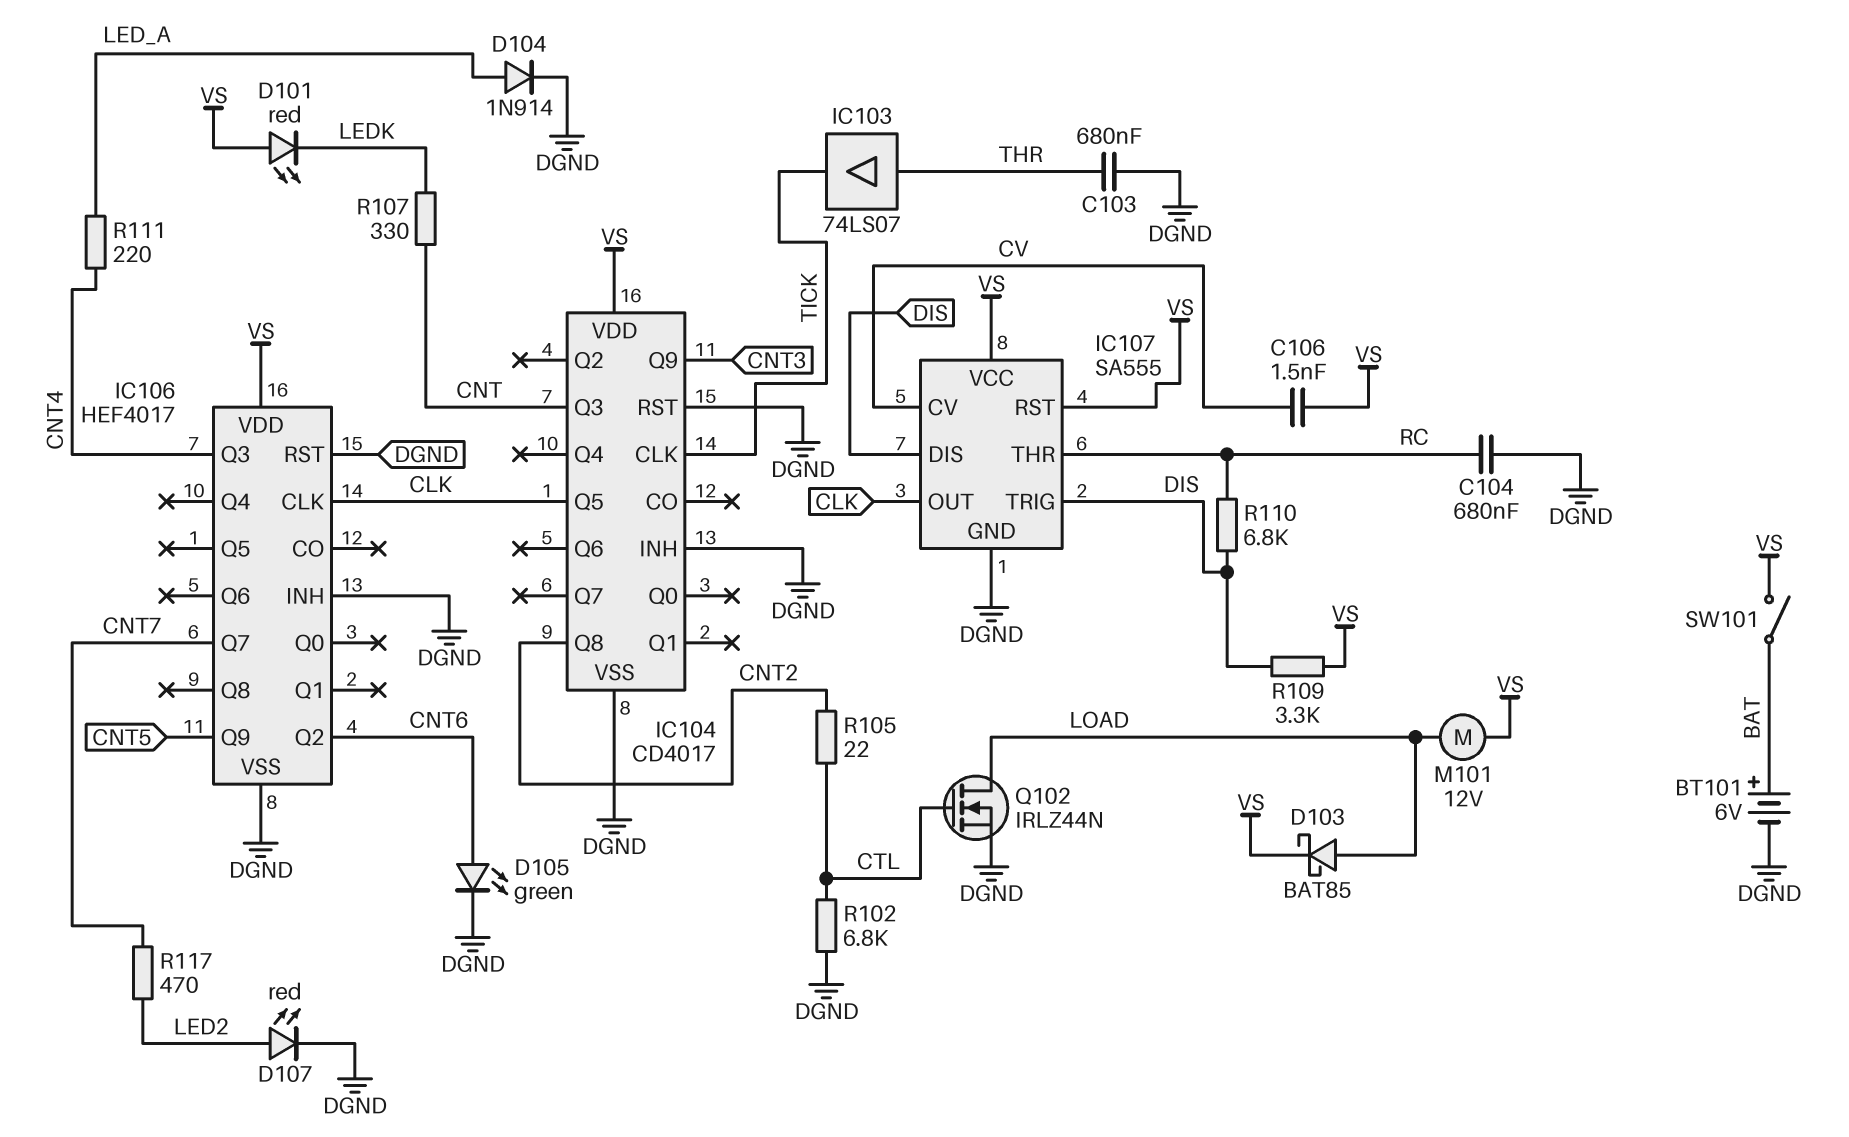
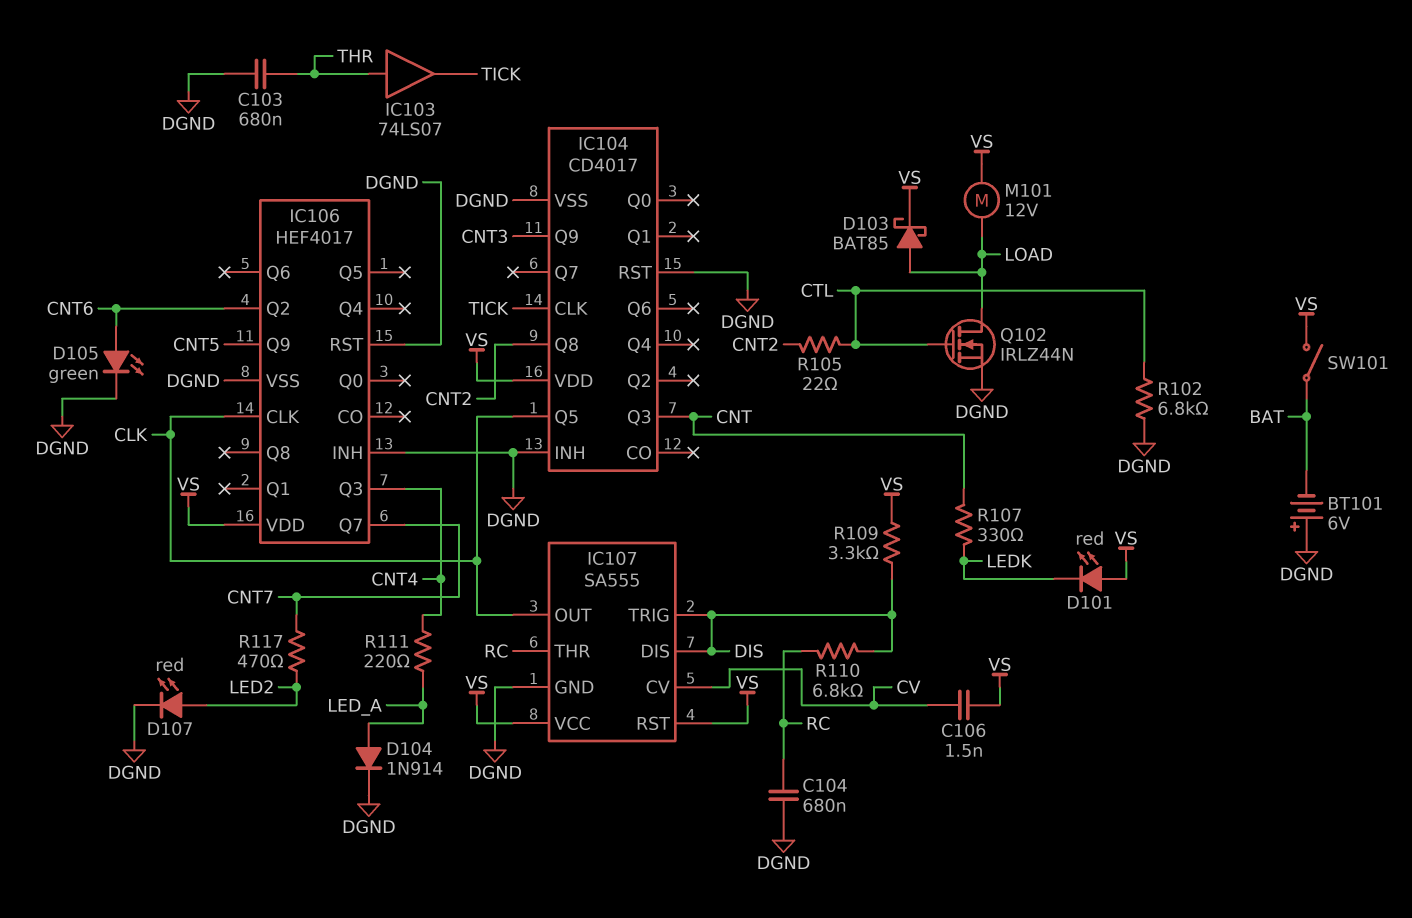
BT101: 6V (plus BAT, minus DGND) -> 6V (plus DGND, minus BAT)

